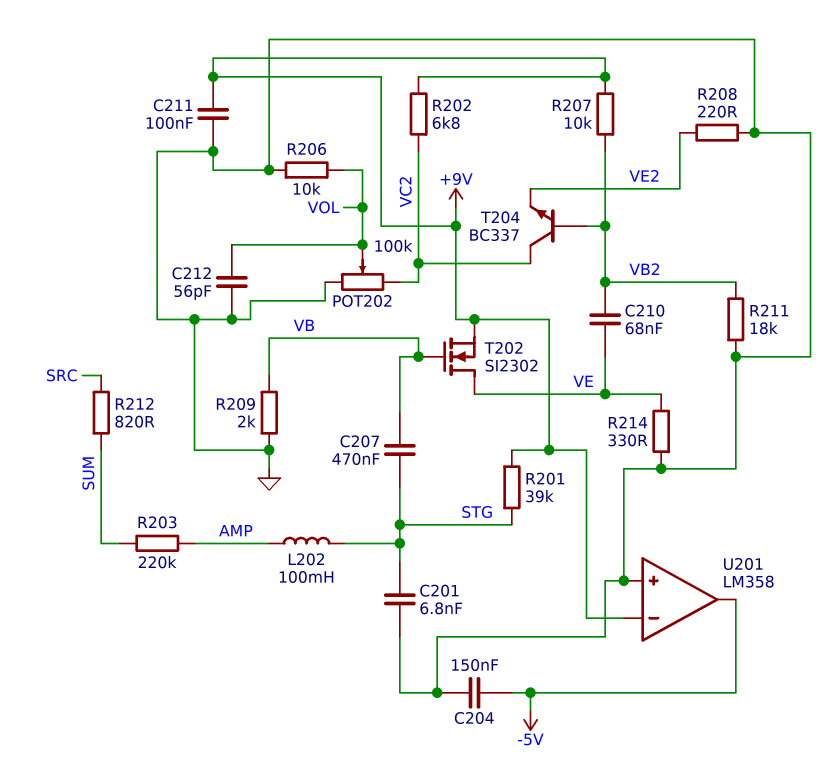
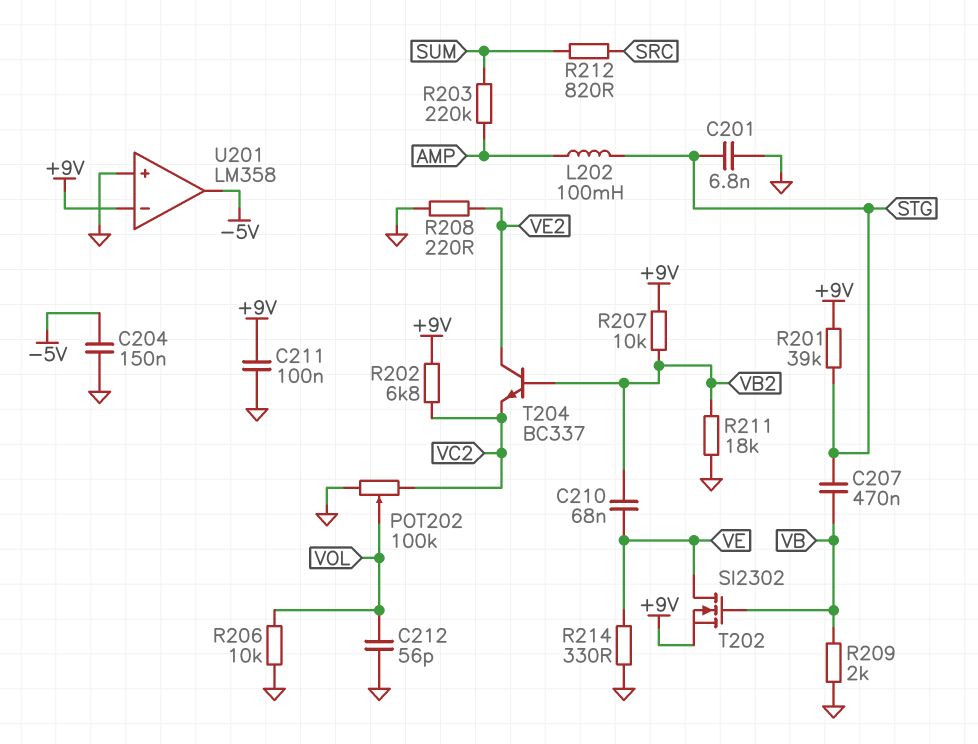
T204: NPN BC337 (B VB2, C VC2, E VE2) -> NPN BC337 (B VB2, C VE2, E VC2)

